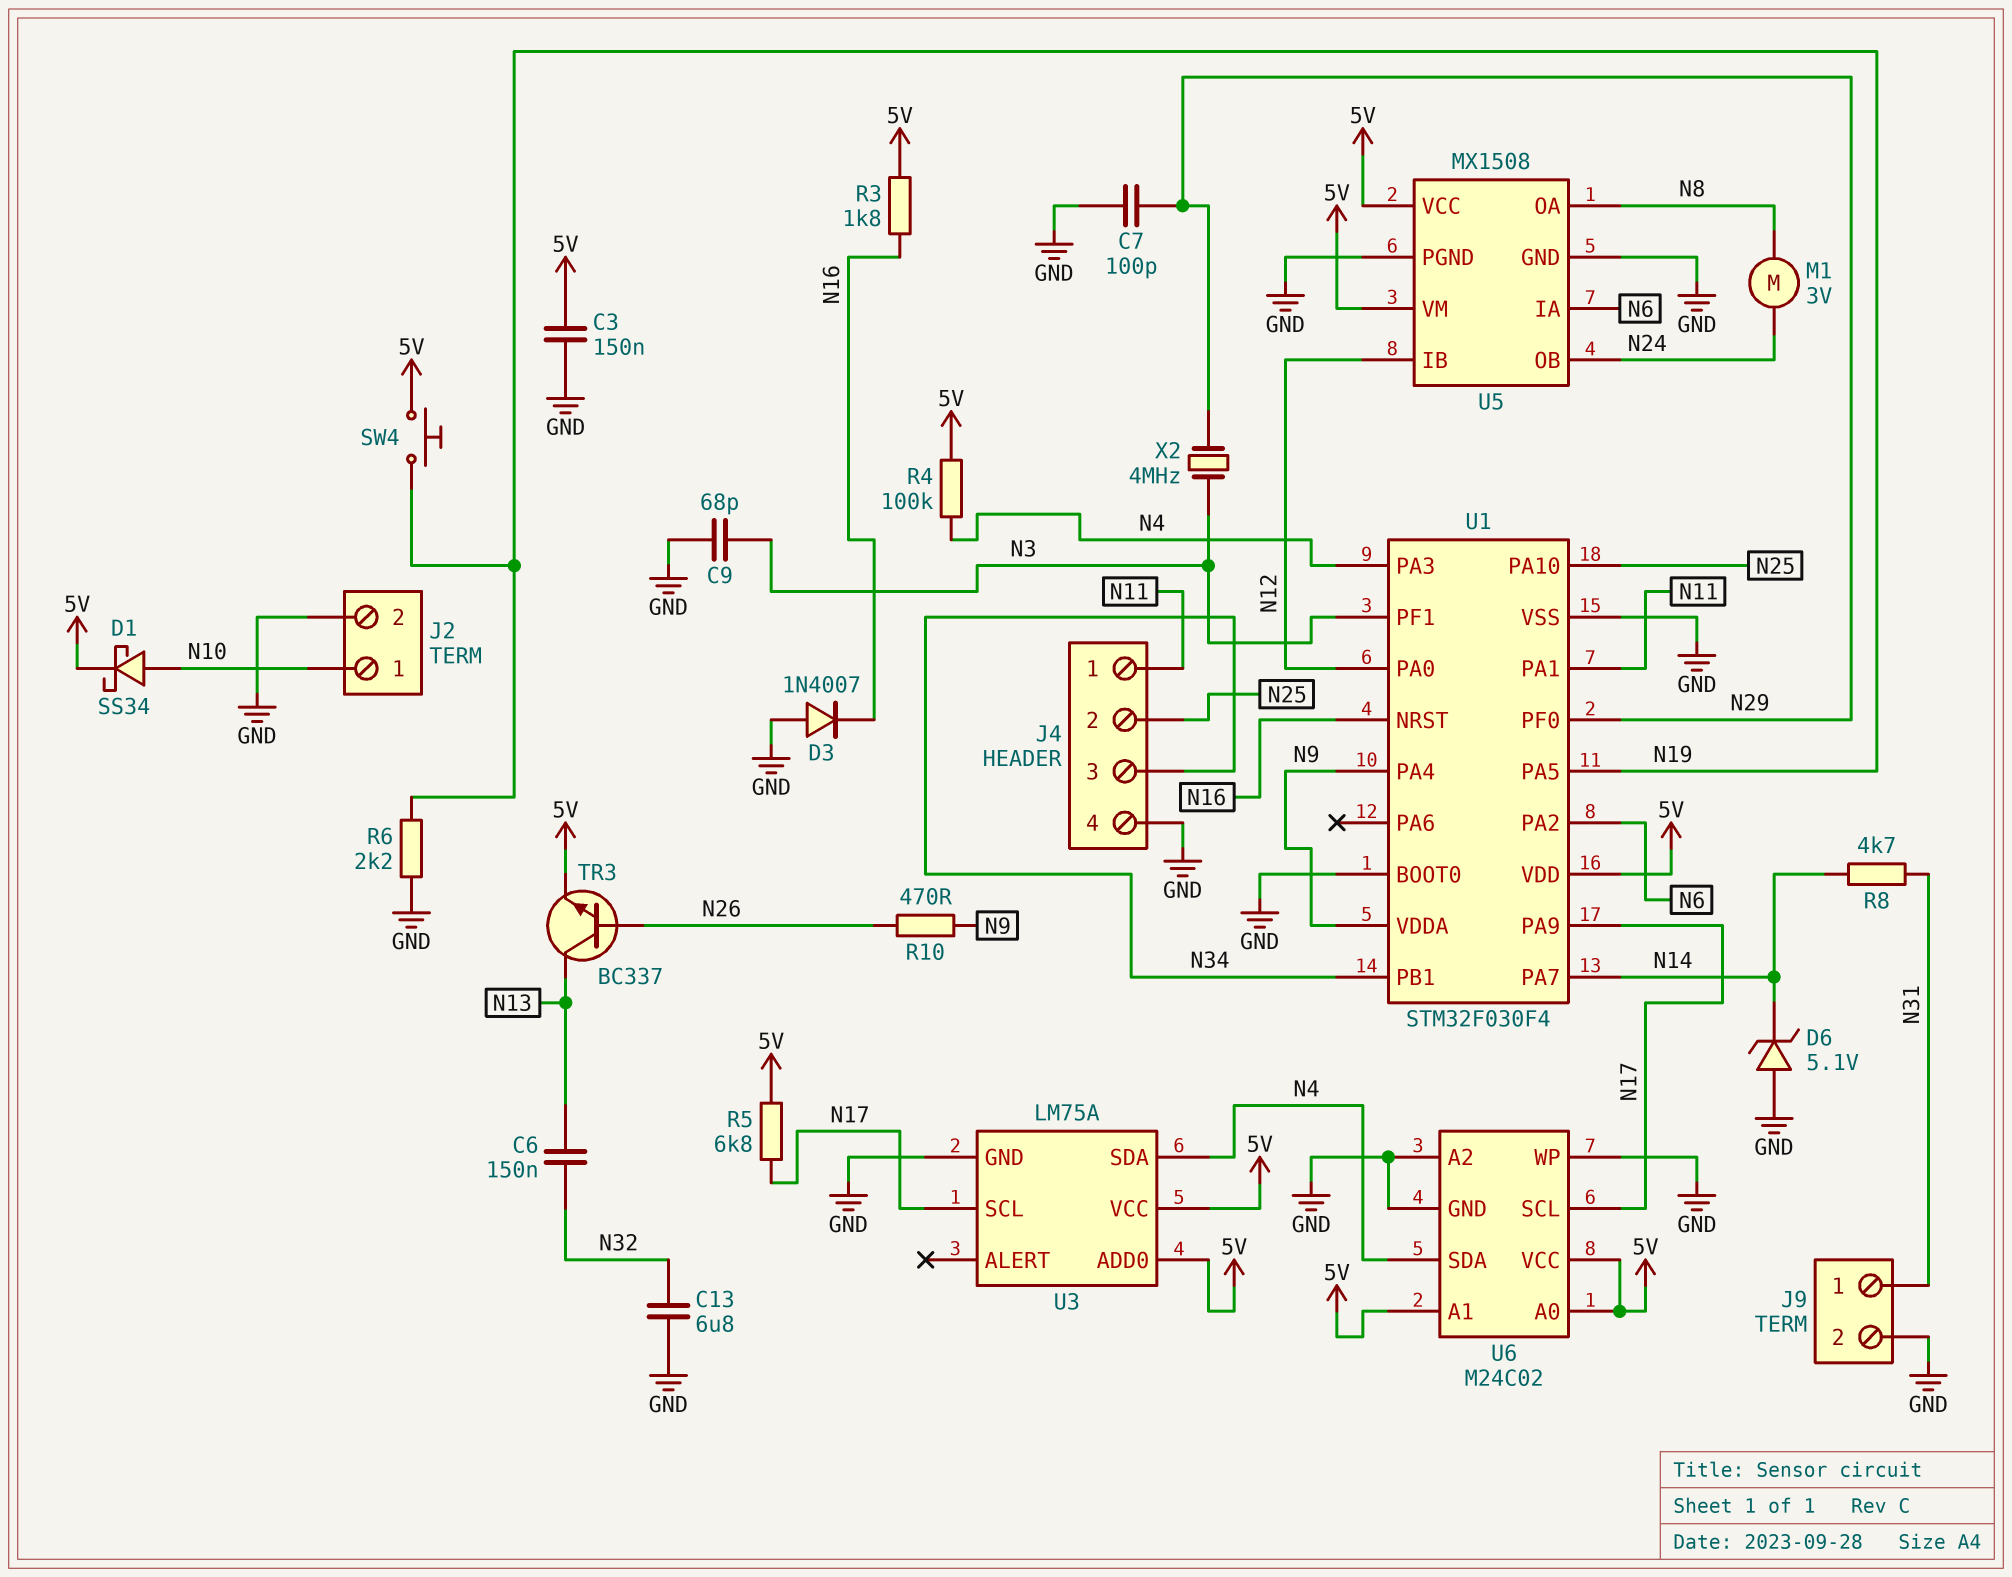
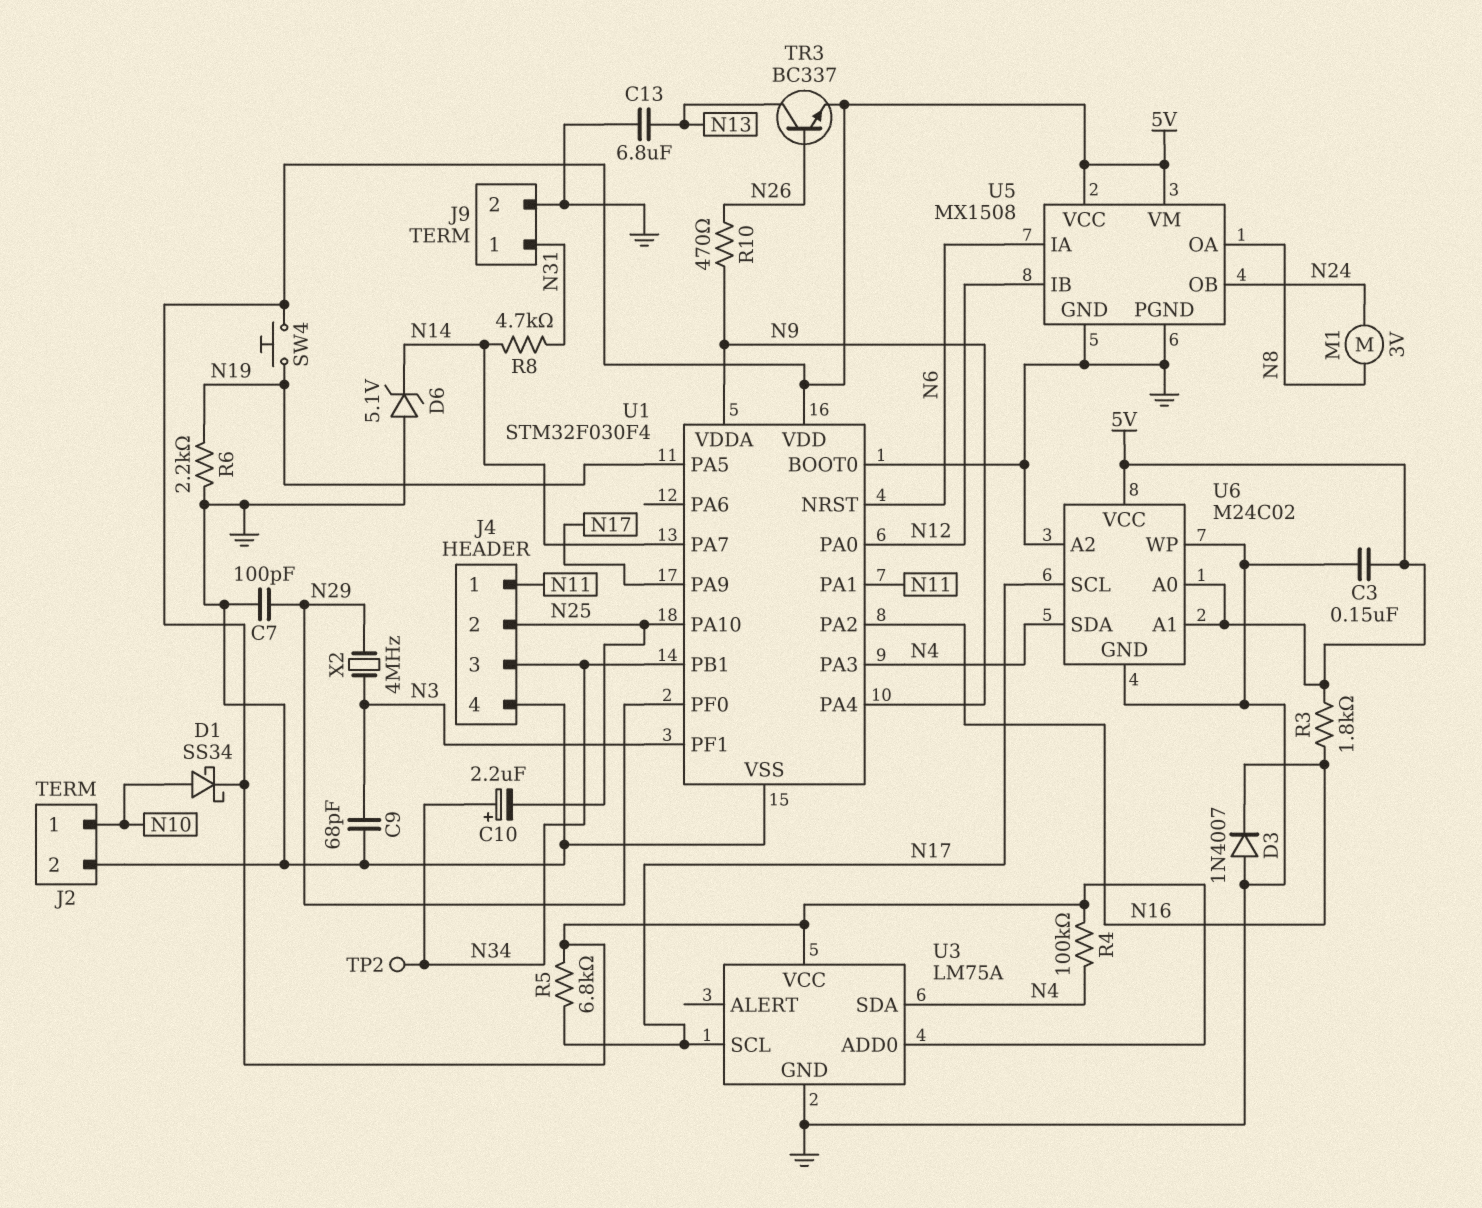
C6: 150nF (N13, N32) -> none
C10: none -> 2.2uF (plus N34, minus N25)
C13: 6.8uF (GND, N32) -> 6.8uF (GND, N13)
TP2: none -> test point (N34)
U1 pin NRST: N16 -> N6
U1 pin PA2: N6 -> N16

